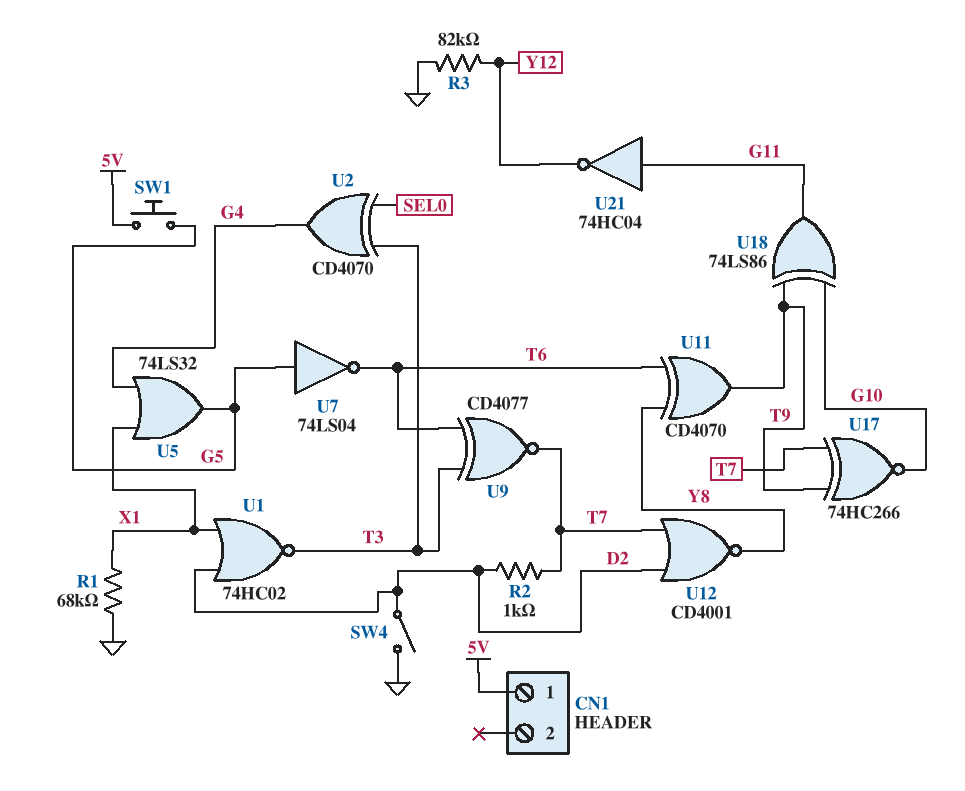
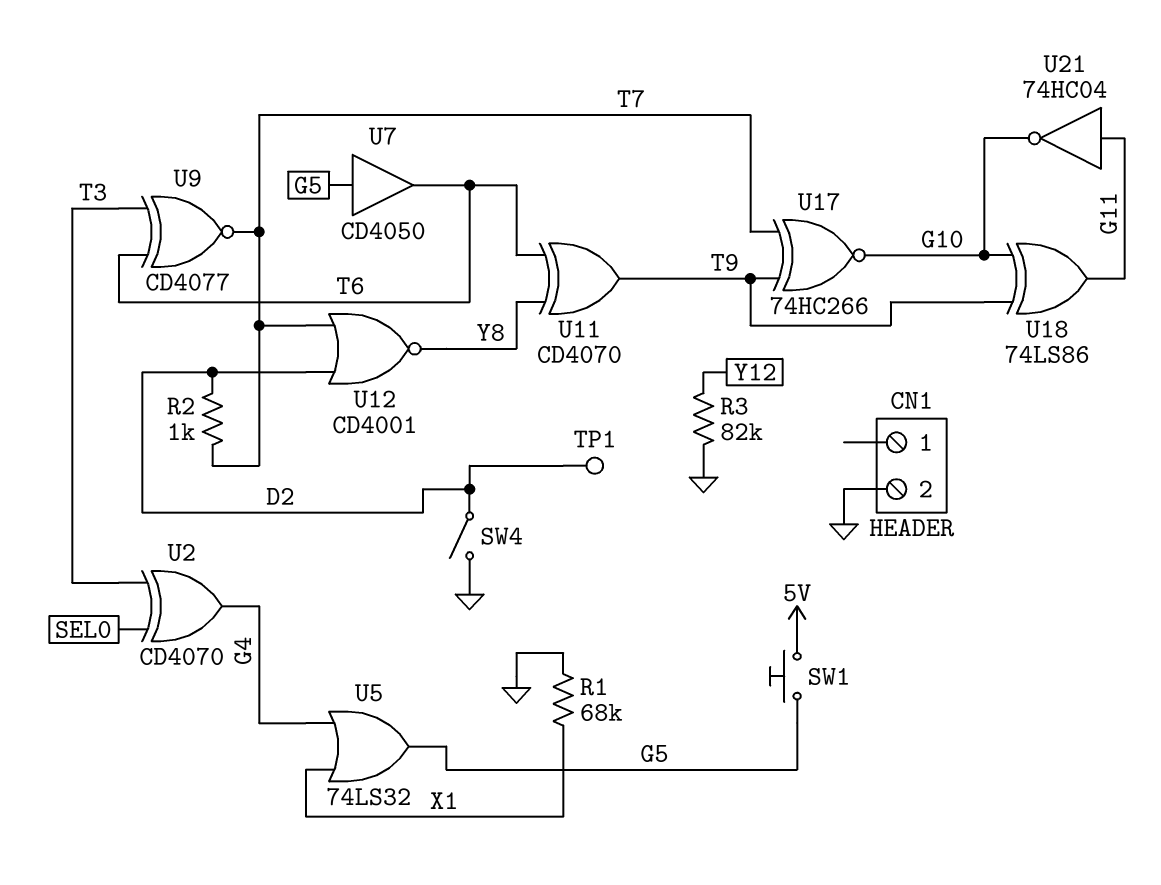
CN1 pin 1: 5V -> none
CN1 pin 2: none -> GND
TP1: none -> test point (D2)
U1: NOR 74HC02 (in D2, in X1, out T3) -> none
U7: NOT 74LS04 (in G5, out T6) -> buffer CD4050 (in G5, out T6)
U21: NOT 74HC04 (in G11, out Y12) -> NOT 74HC04 (in G11, out G10)

